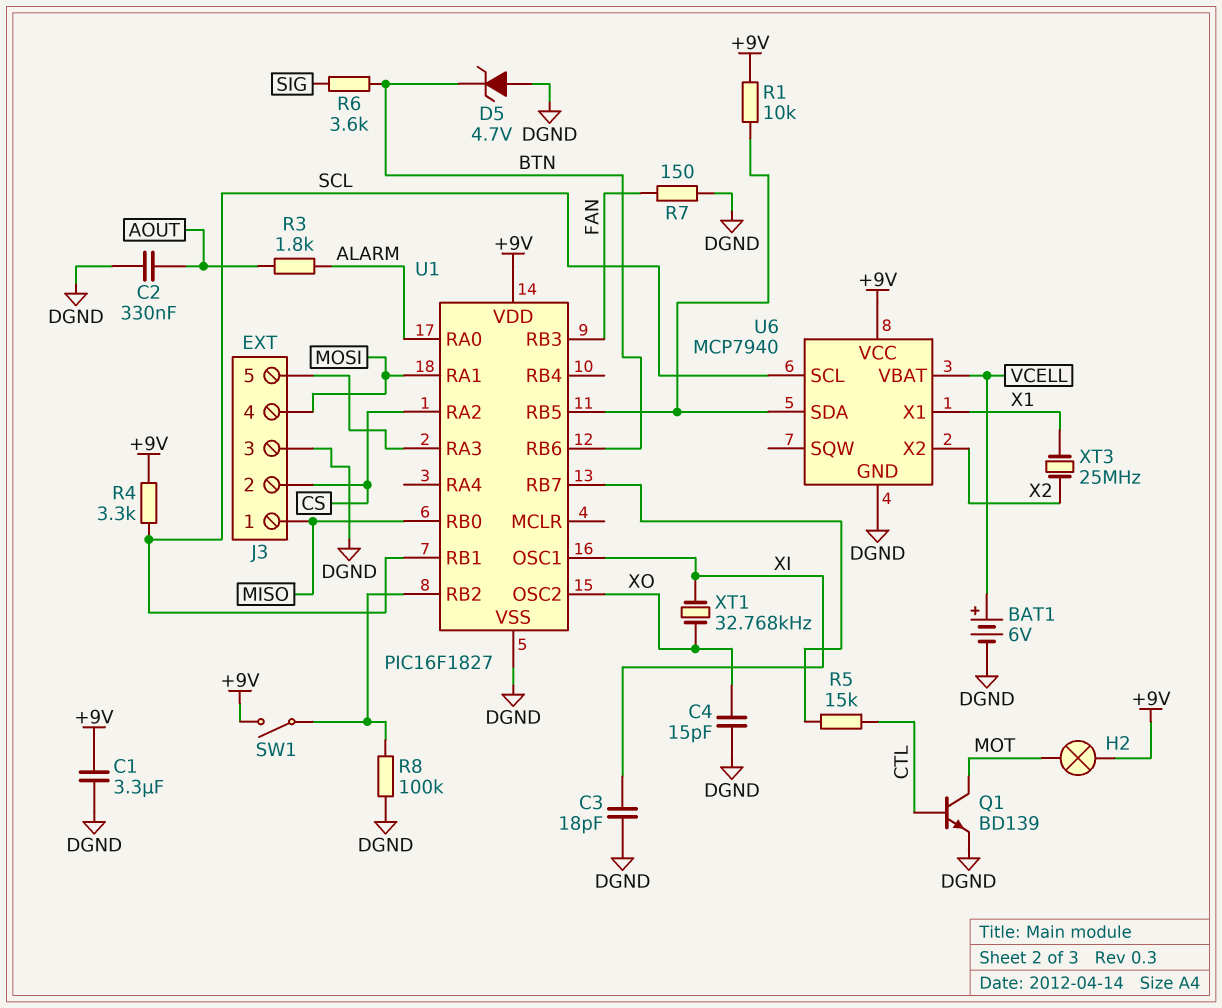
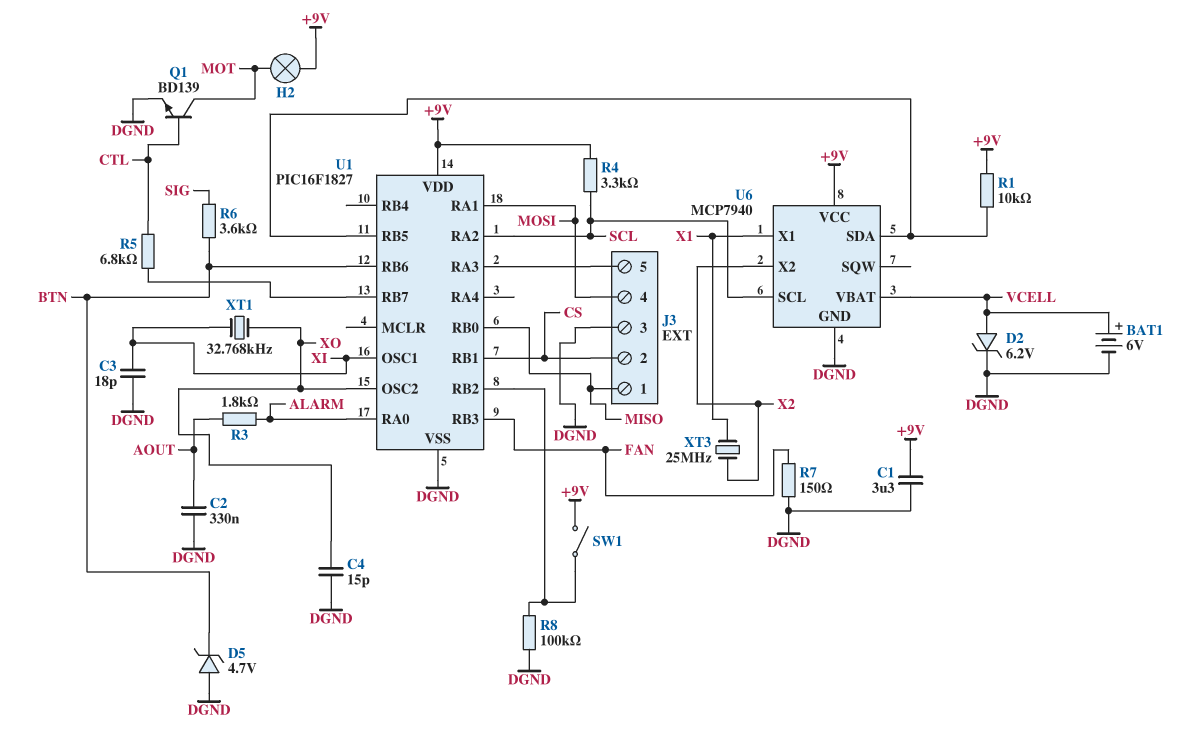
D2: none -> zener 6.2V (A VCELL, K DGND)
R5: 15k (CTL, U1/RB7) -> 6.8k (CTL, U1/RB7)
U1 pin RA2: CS -> SCL
U1 pin RB1: SCL -> CS

